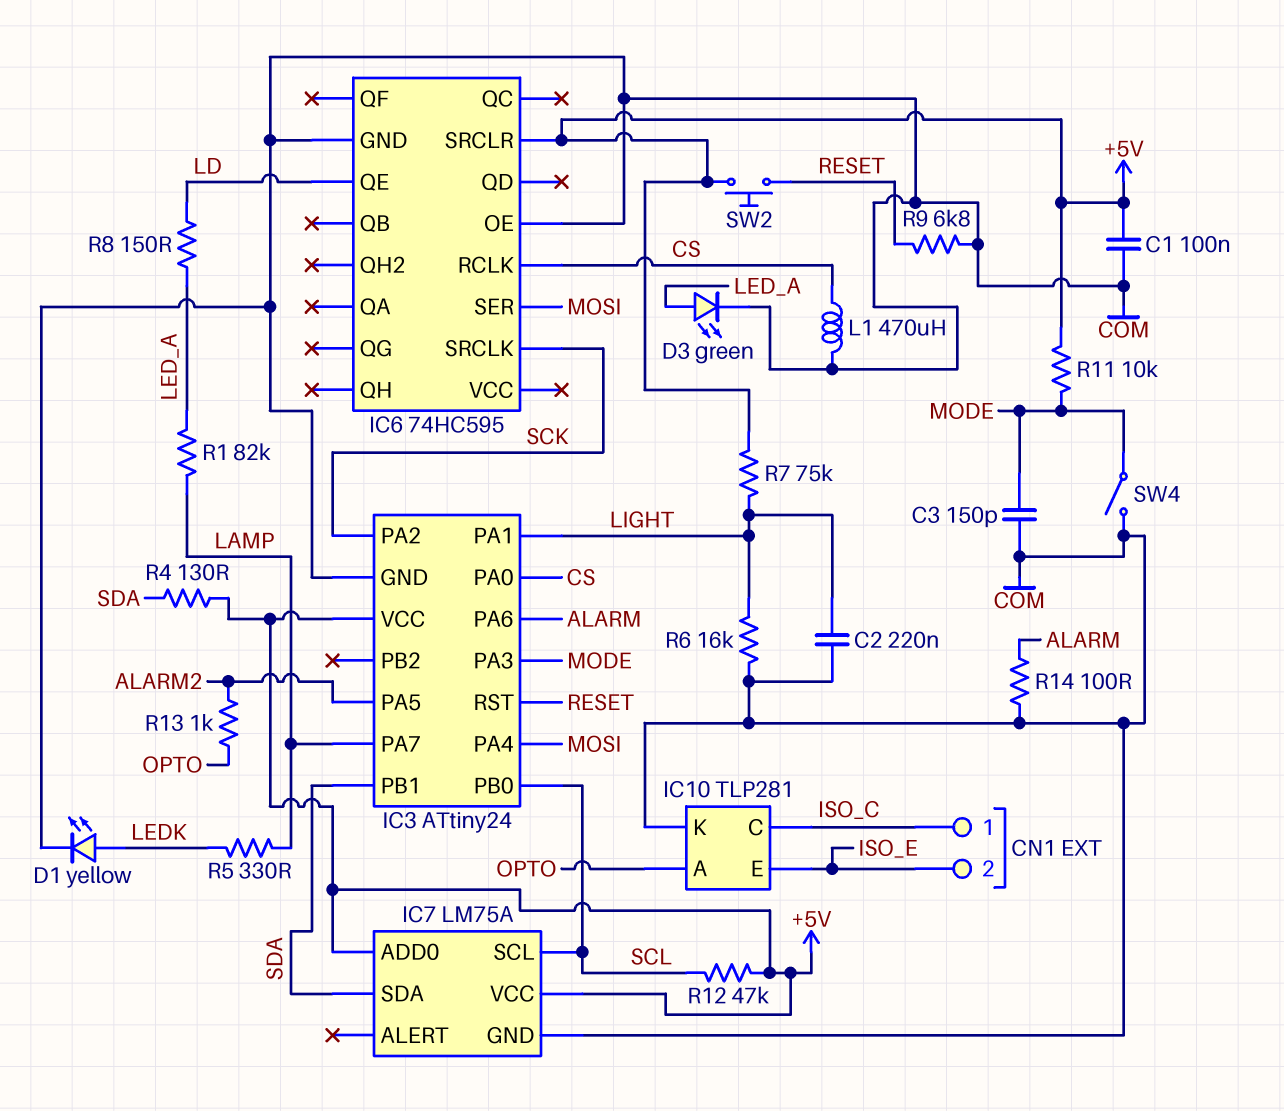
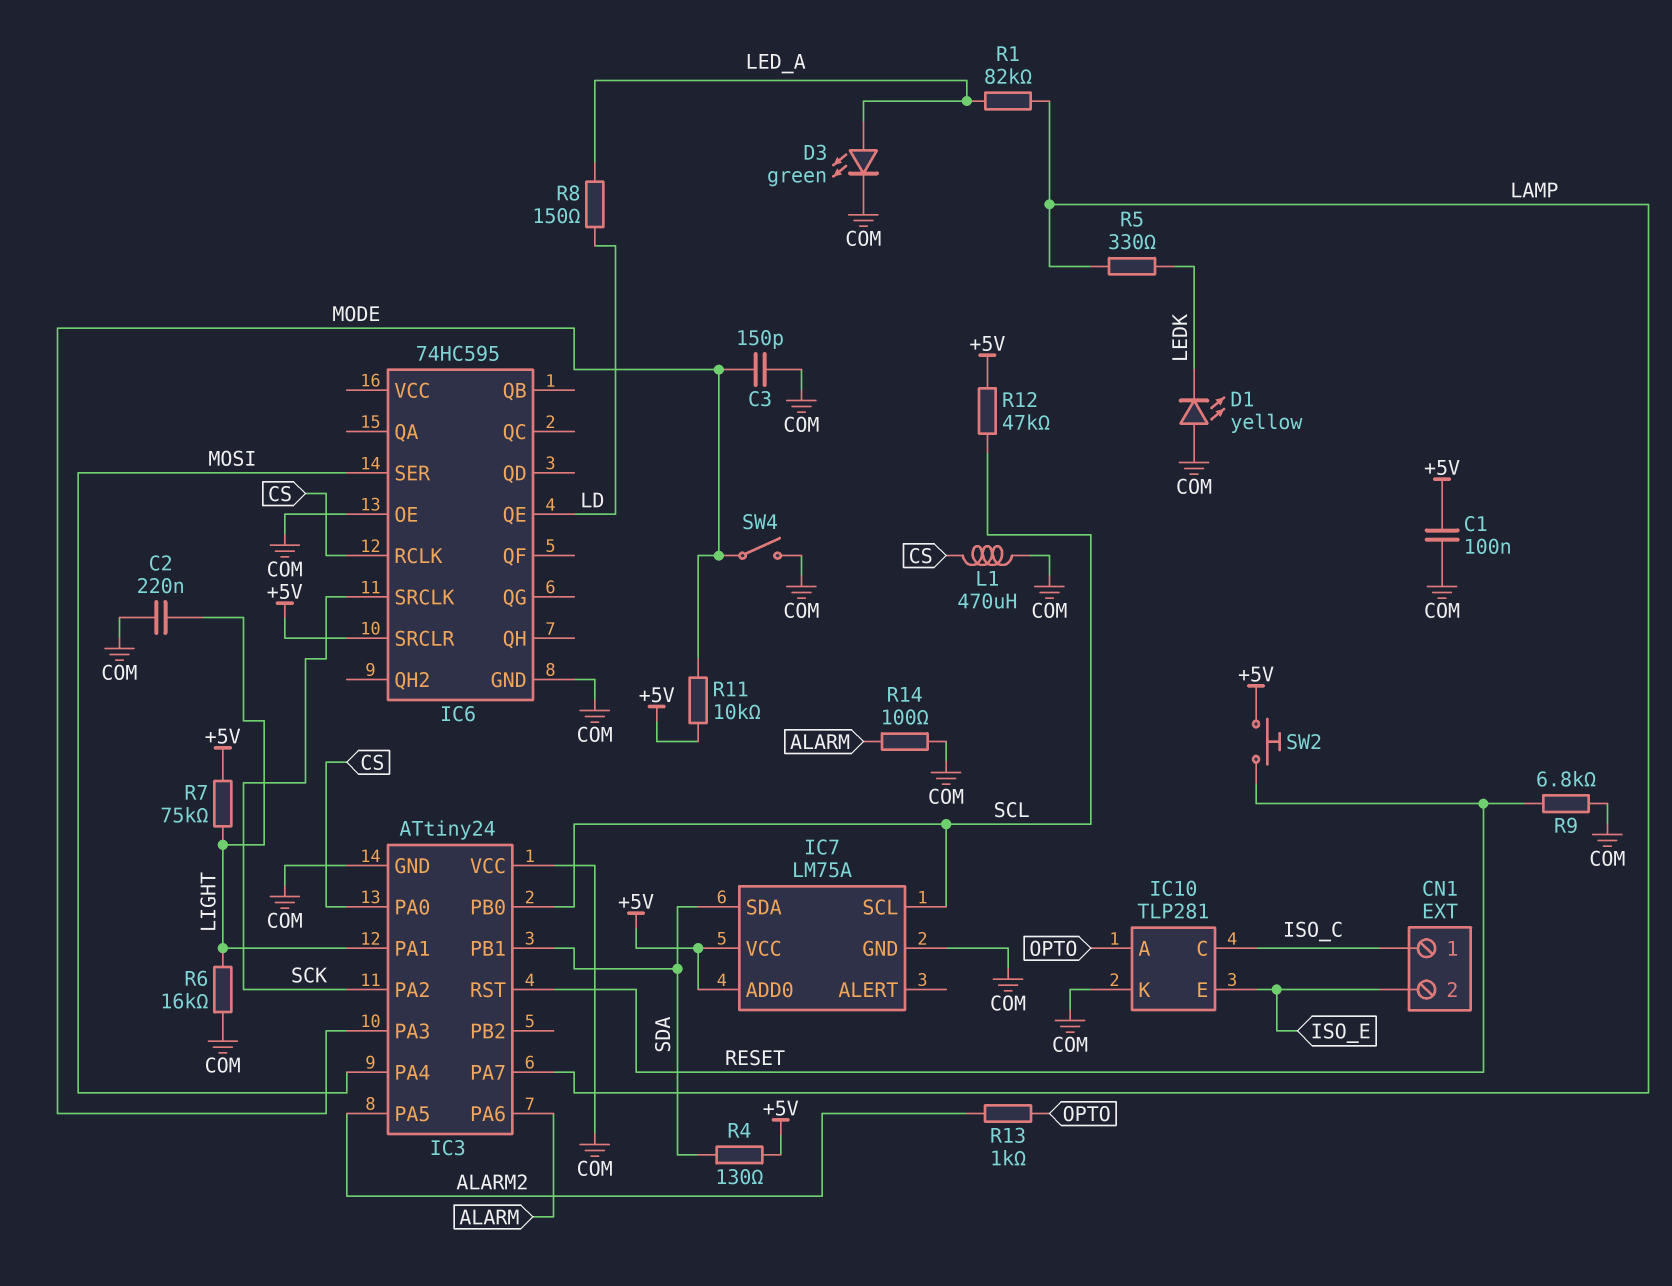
D1: LED yellow (A LEDK, K COM) -> LED yellow (A COM, K LEDK)
IC3 pin VCC: +5V -> COM

